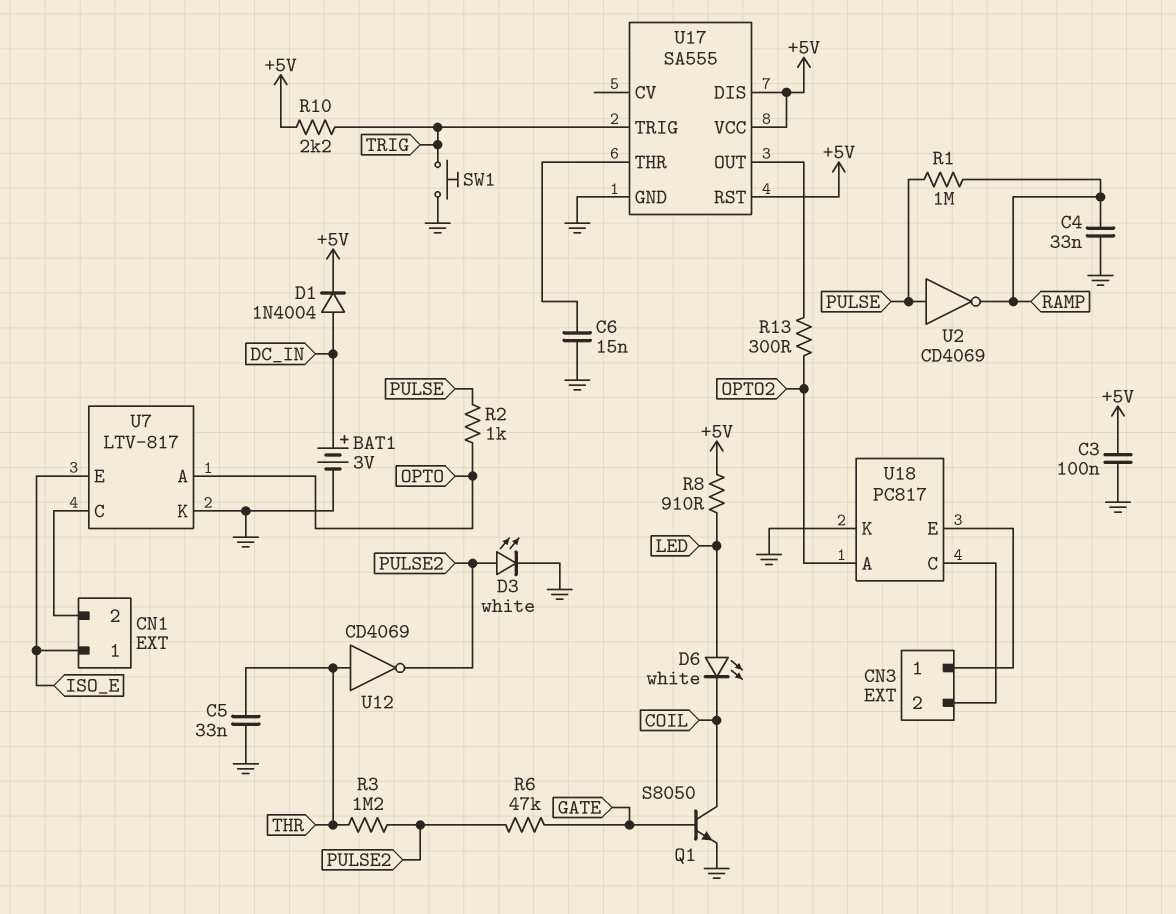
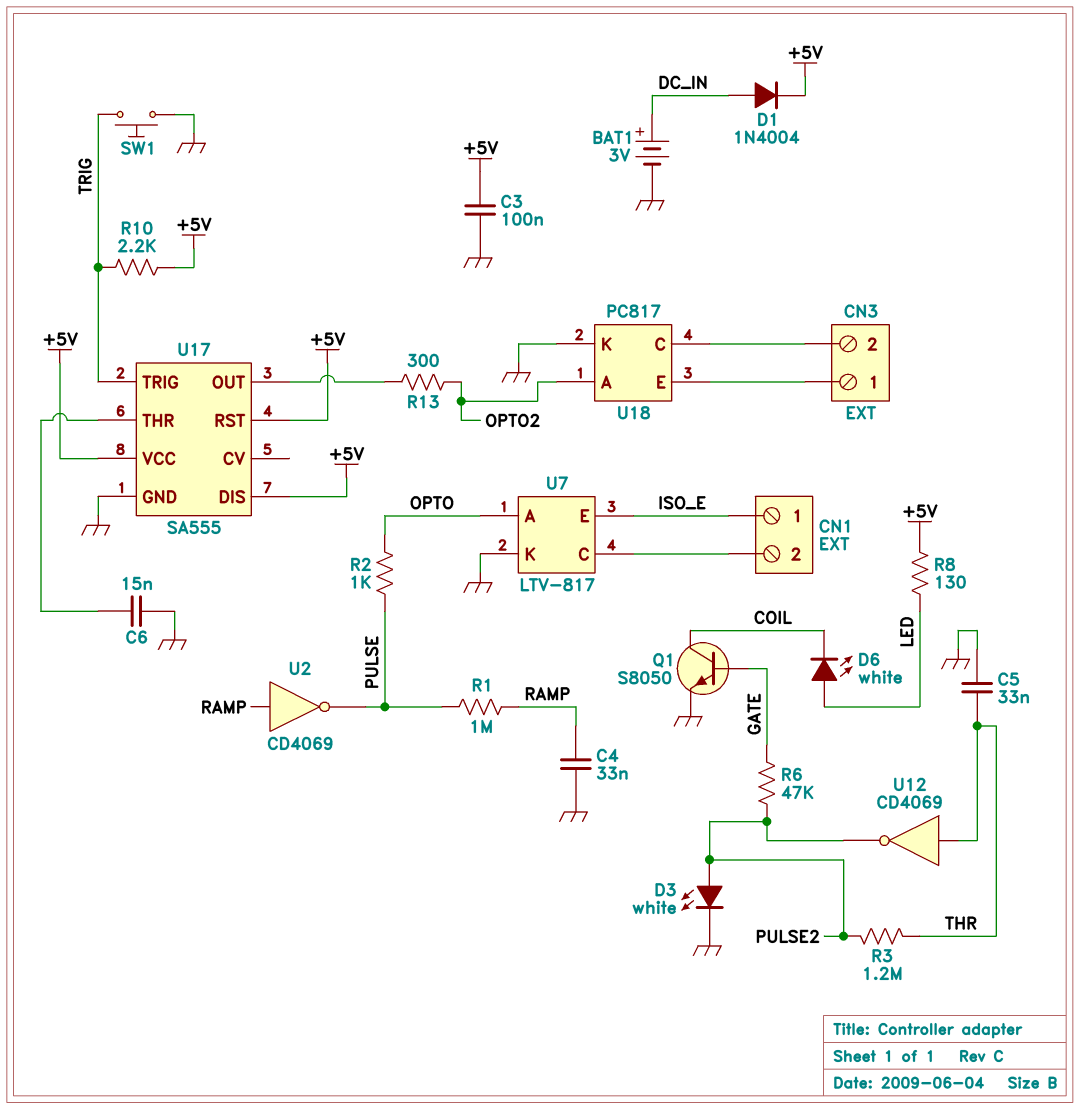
R8: 910 (+5V, LED) -> 130 (+5V, LED)
U2: NOT CD4069 (in PULSE, out RAMP) -> NOT CD4069 (in RAMP, out PULSE)

